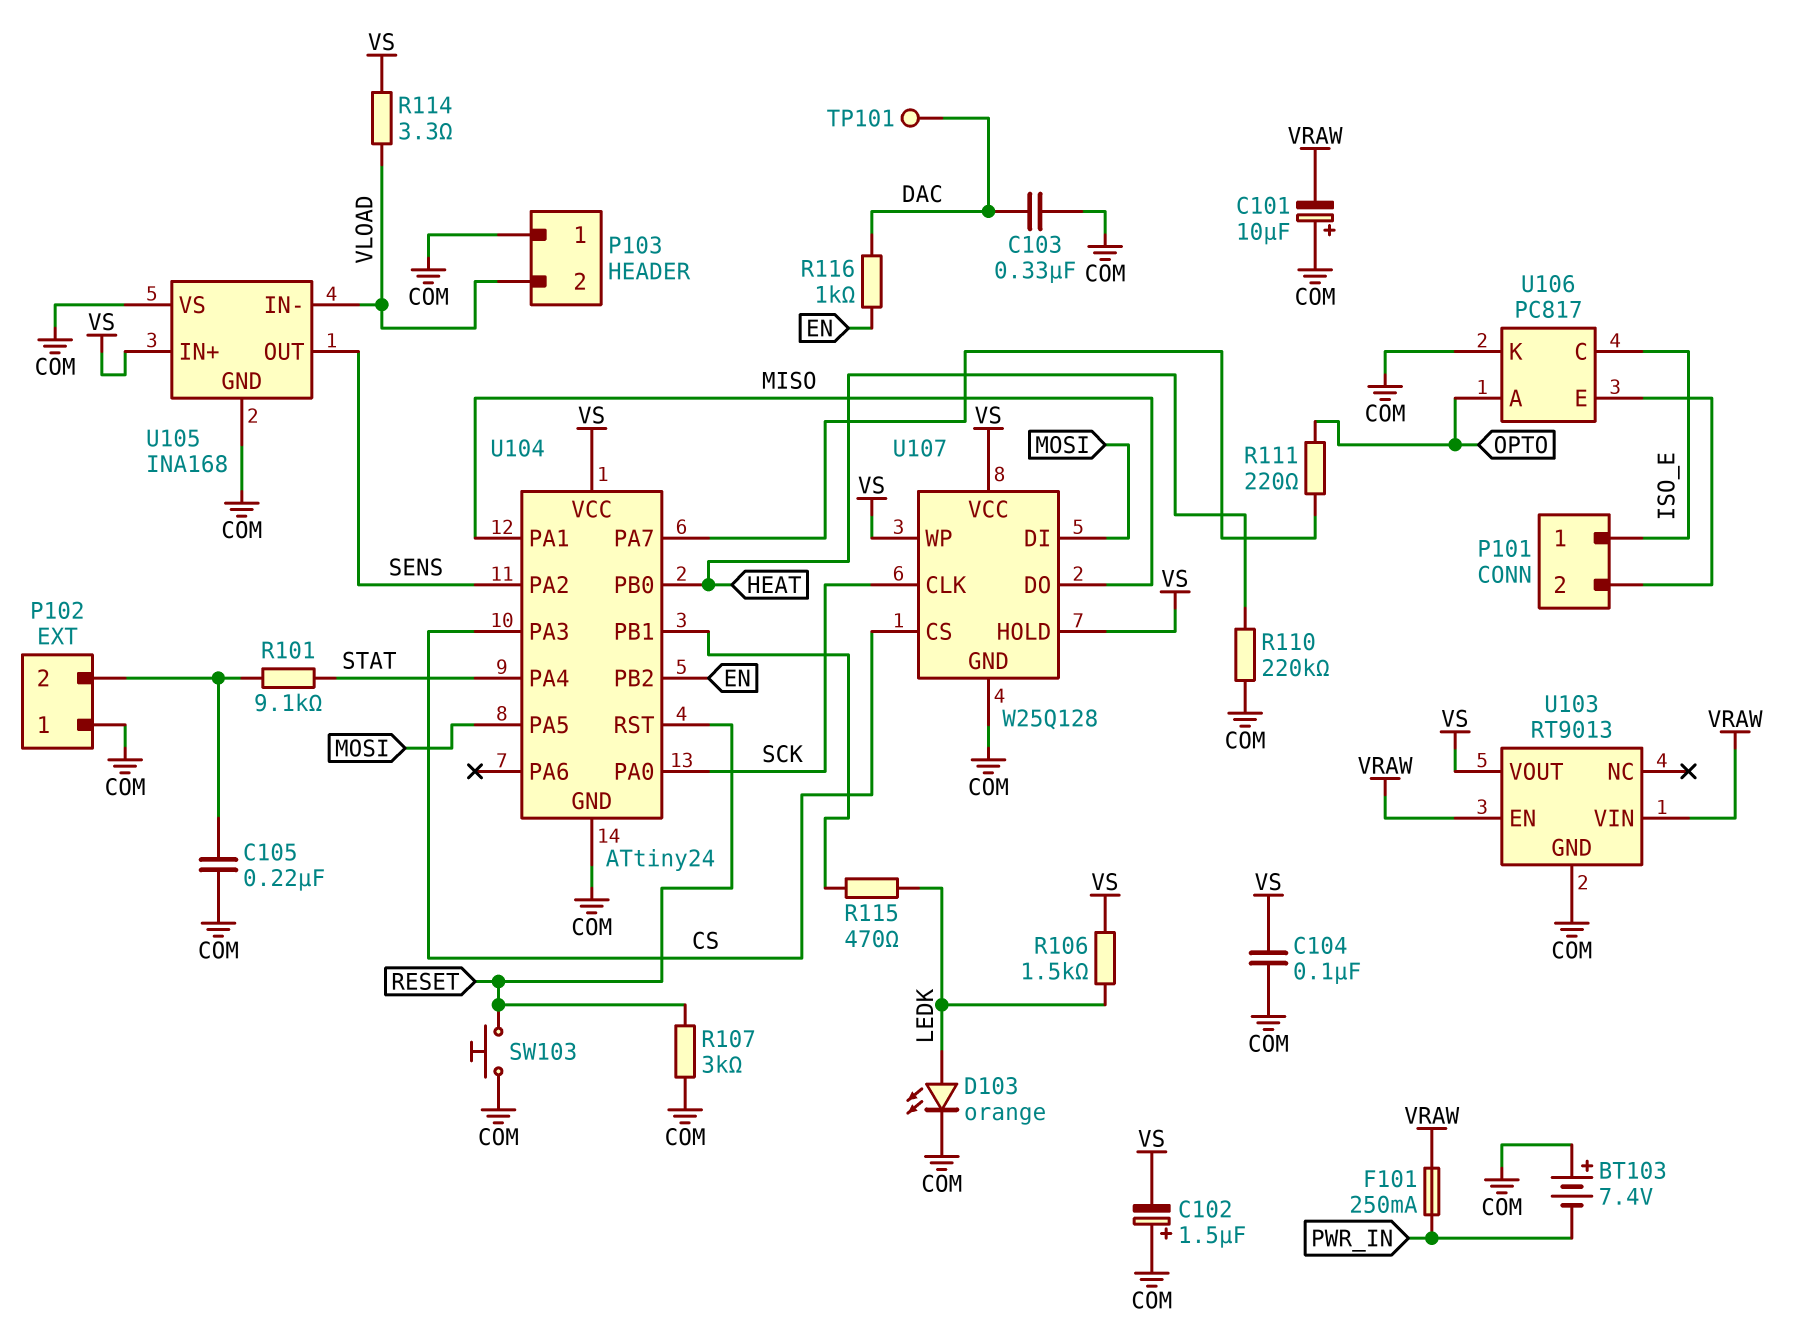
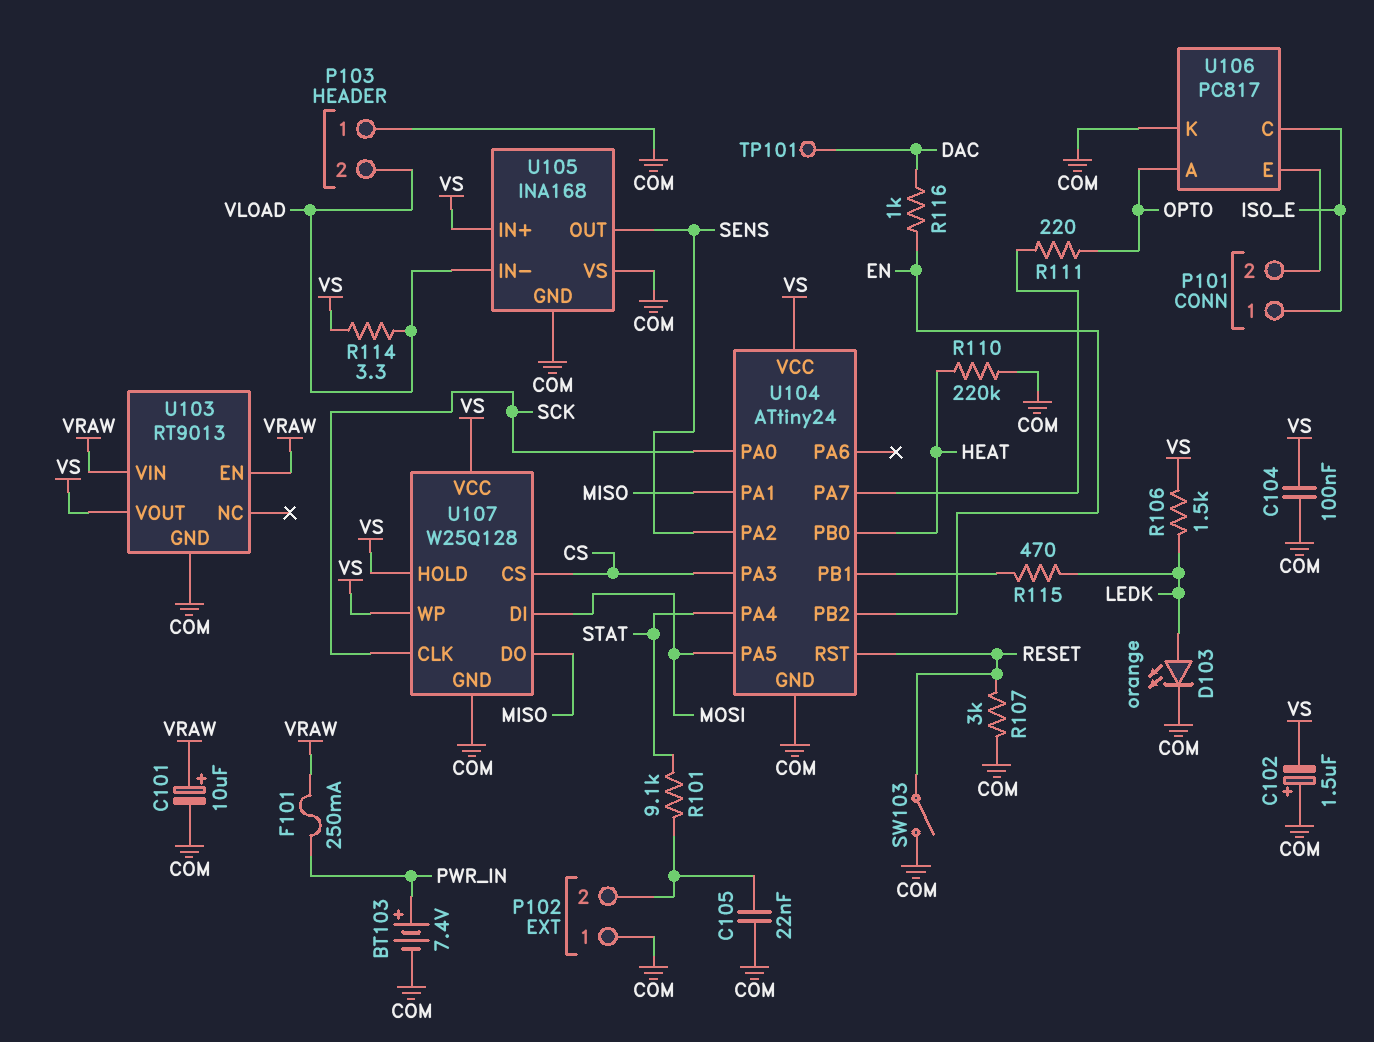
BT103: 7.4V (plus COM, minus PWR_IN) -> 7.4V (plus PWR_IN, minus COM)
C101: 10uF (plus COM, minus VRAW) -> 10uF (plus VRAW, minus COM)
C103: 330nF (COM, DAC) -> none
C105: 220nF (COM, P102/2) -> 22nF (COM, P102/2)
SW103: button (COM, RESET) -> switch (COM, RESET)

